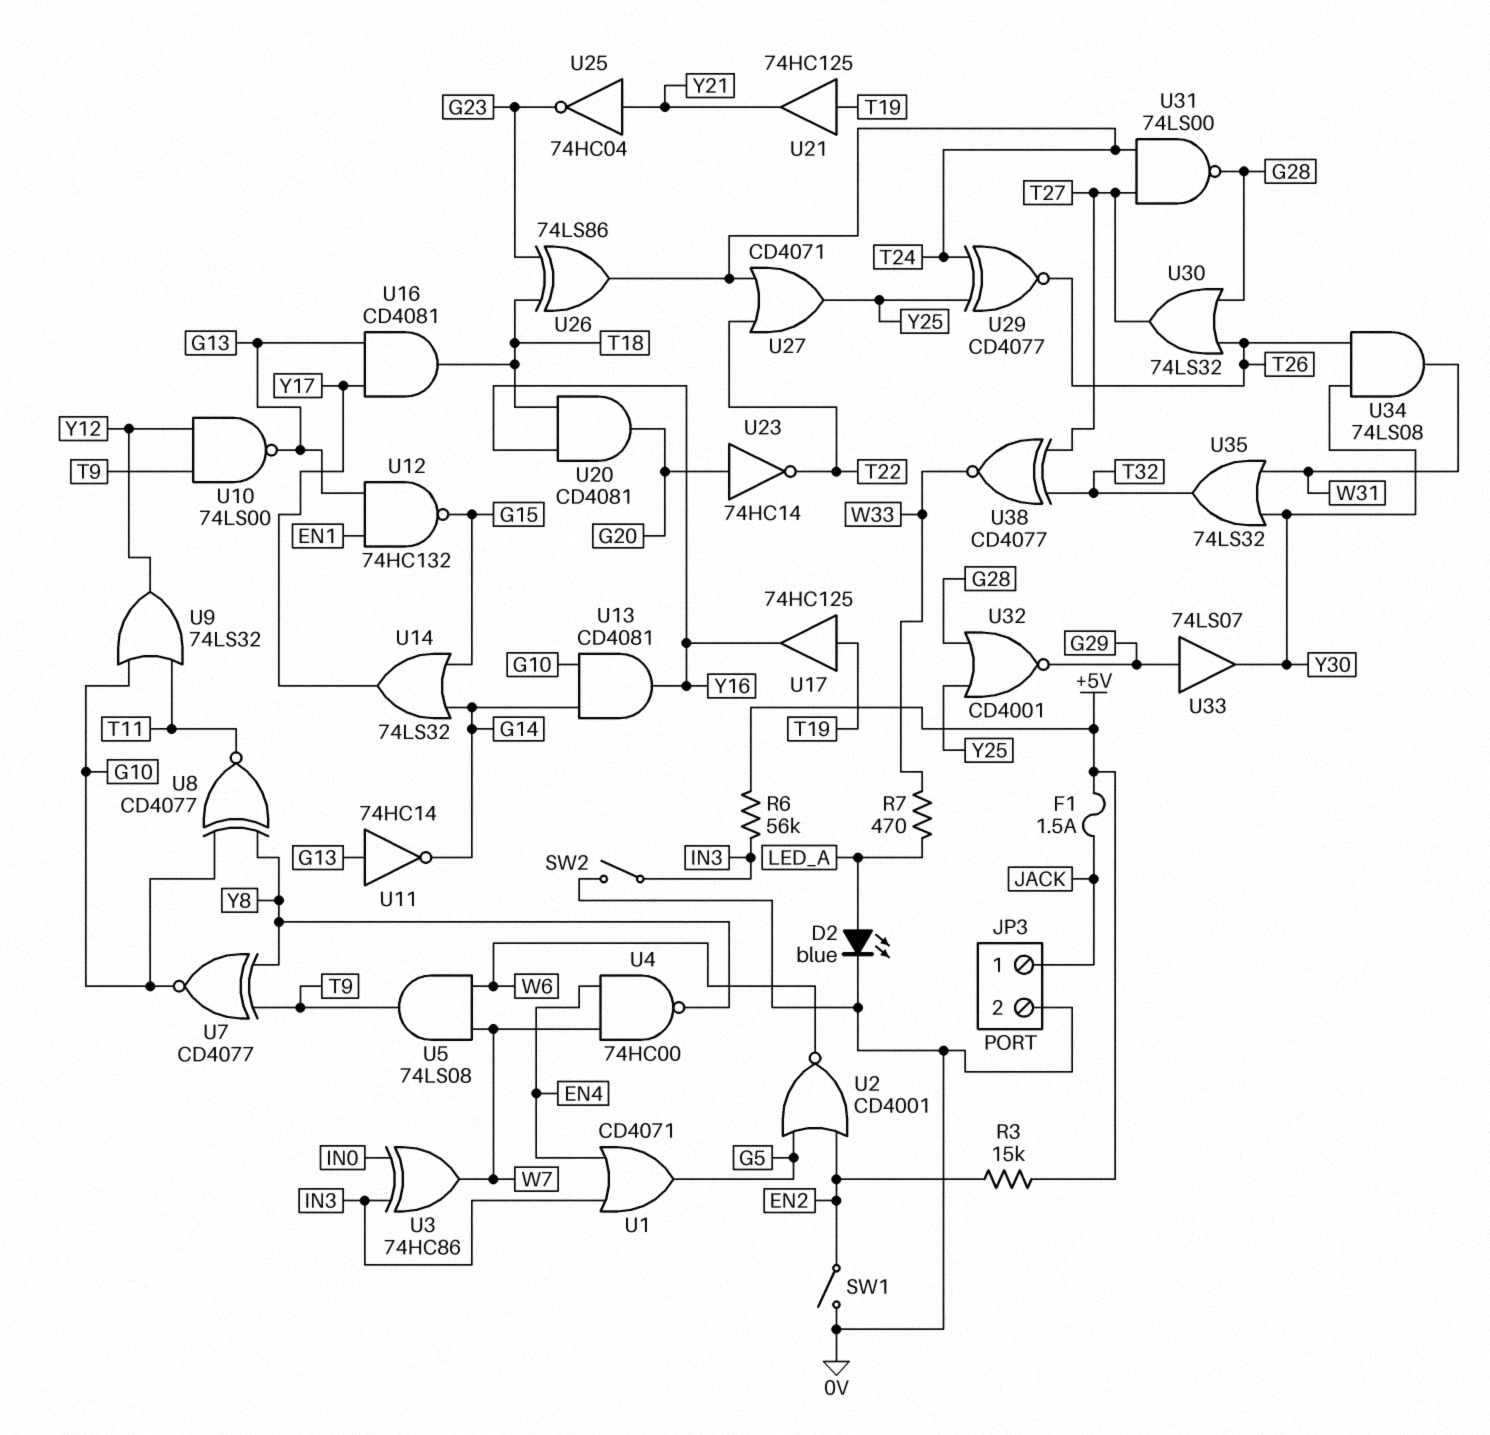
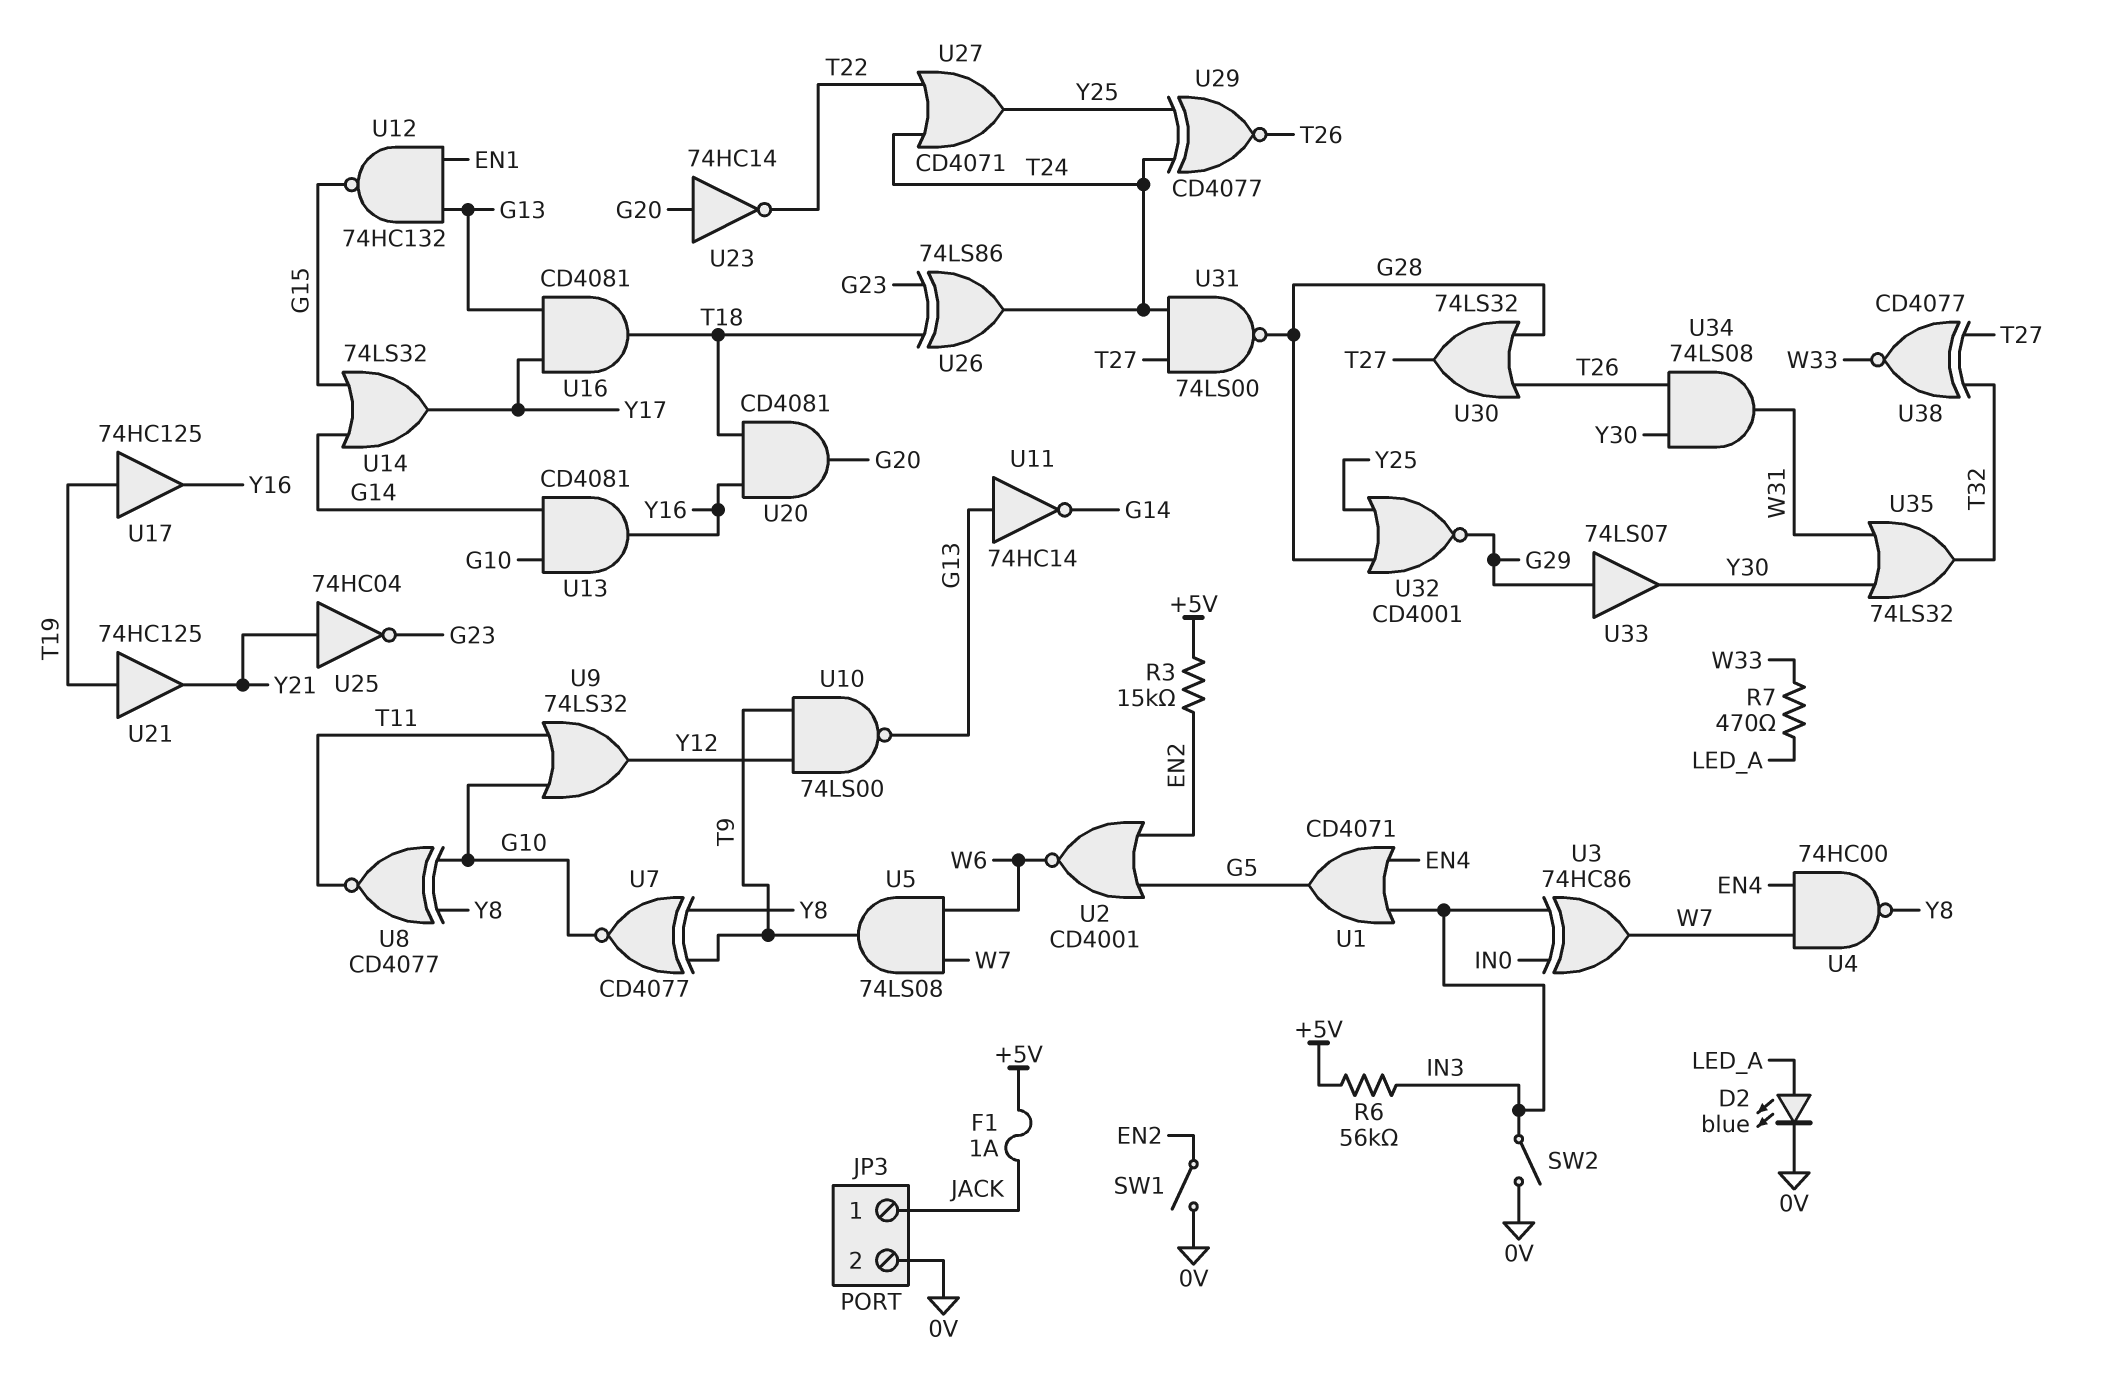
F1: 1.5A (+5V, JACK) -> 1A (+5V, JACK)

